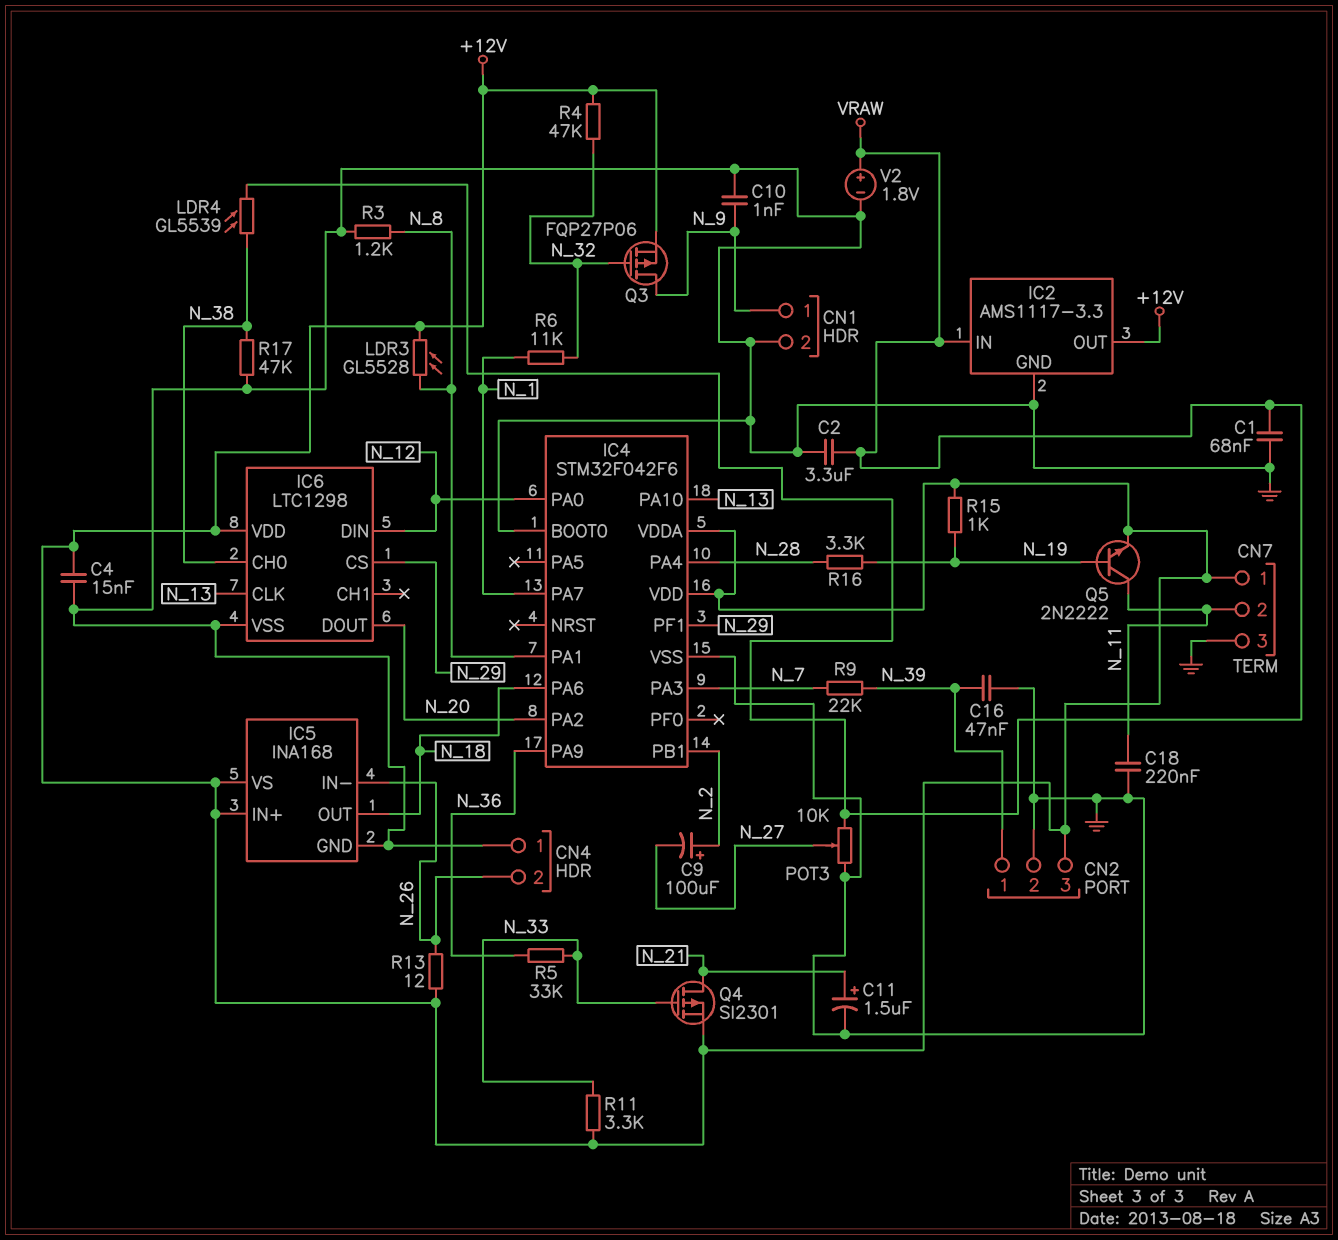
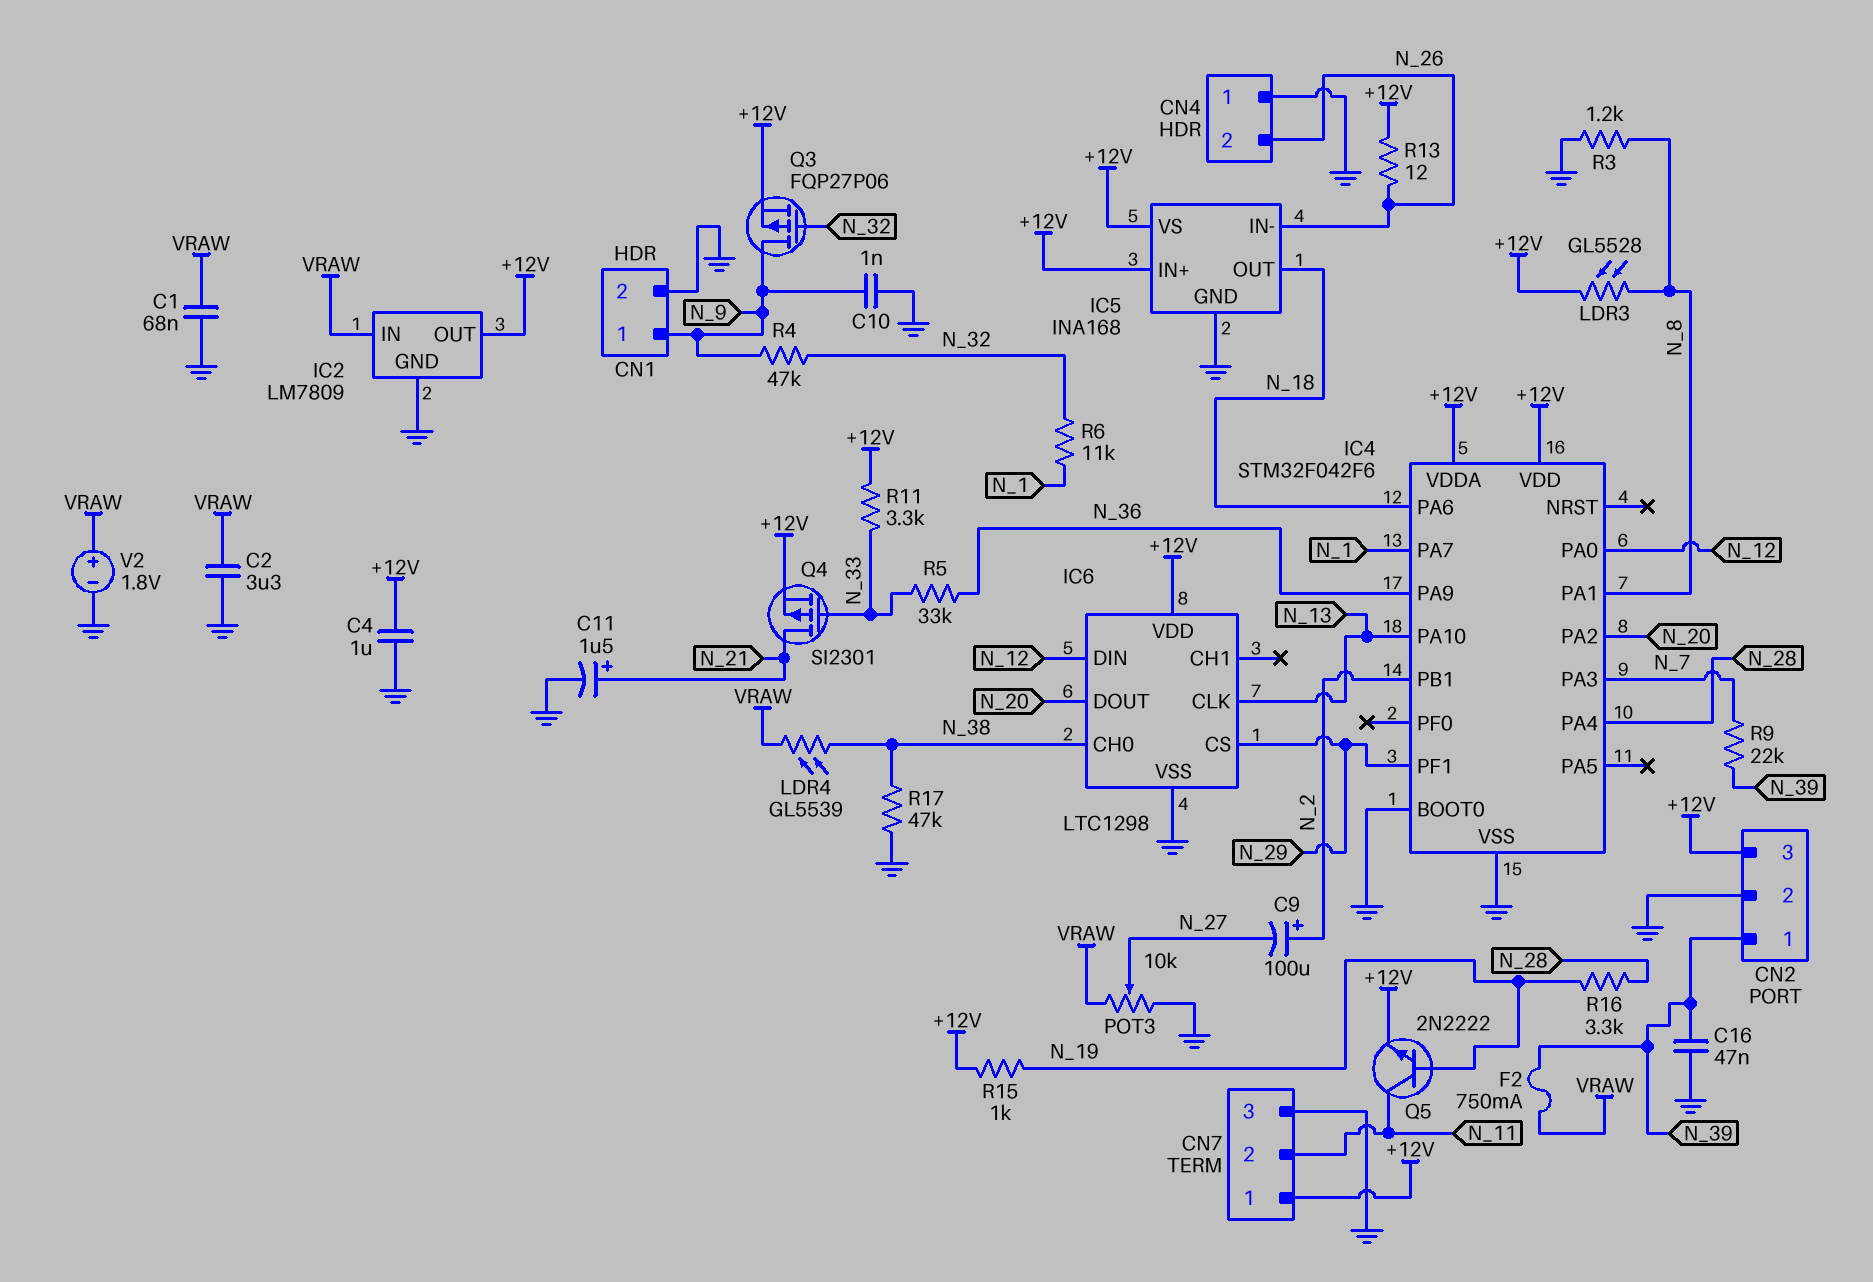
C4: 15nF (+12V, GND) -> 1uF (+12V, GND)
C18: 220nF (GND, N_11) -> none
F2: none -> 750mA (N_39, VRAW)
IC2: AMS1117-3.3 -> LM7809
R4: 47k (+12V, N_32) -> 47k (N_9, N_32)

